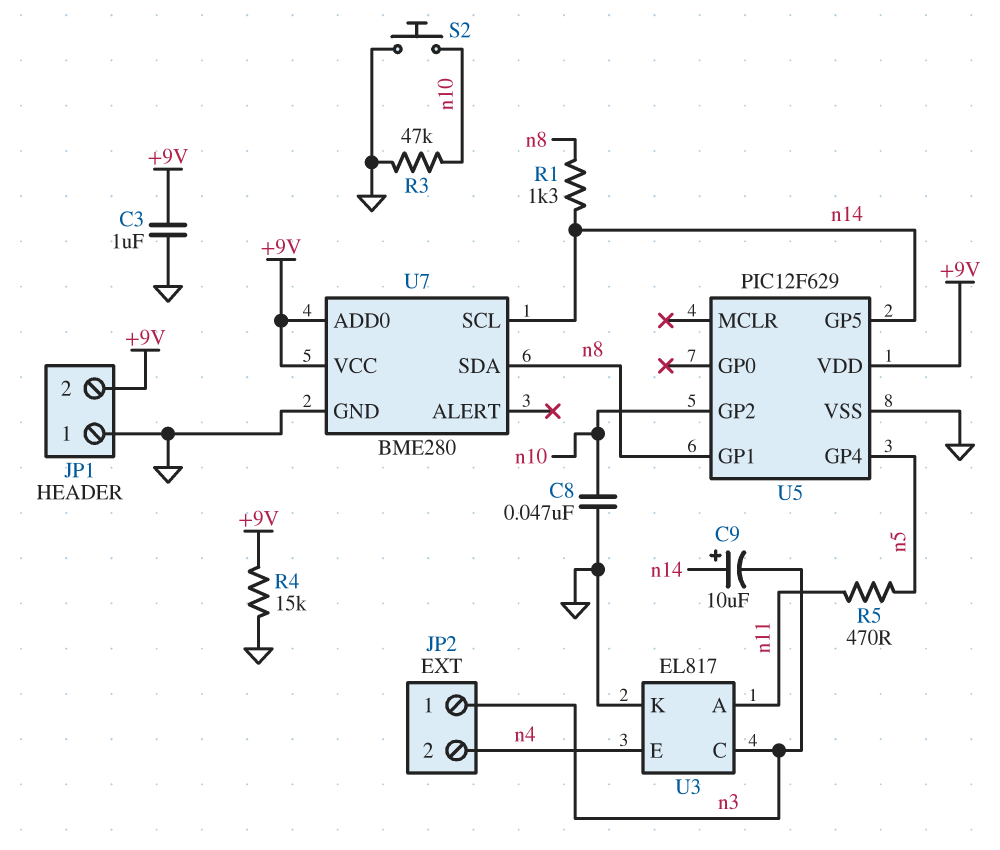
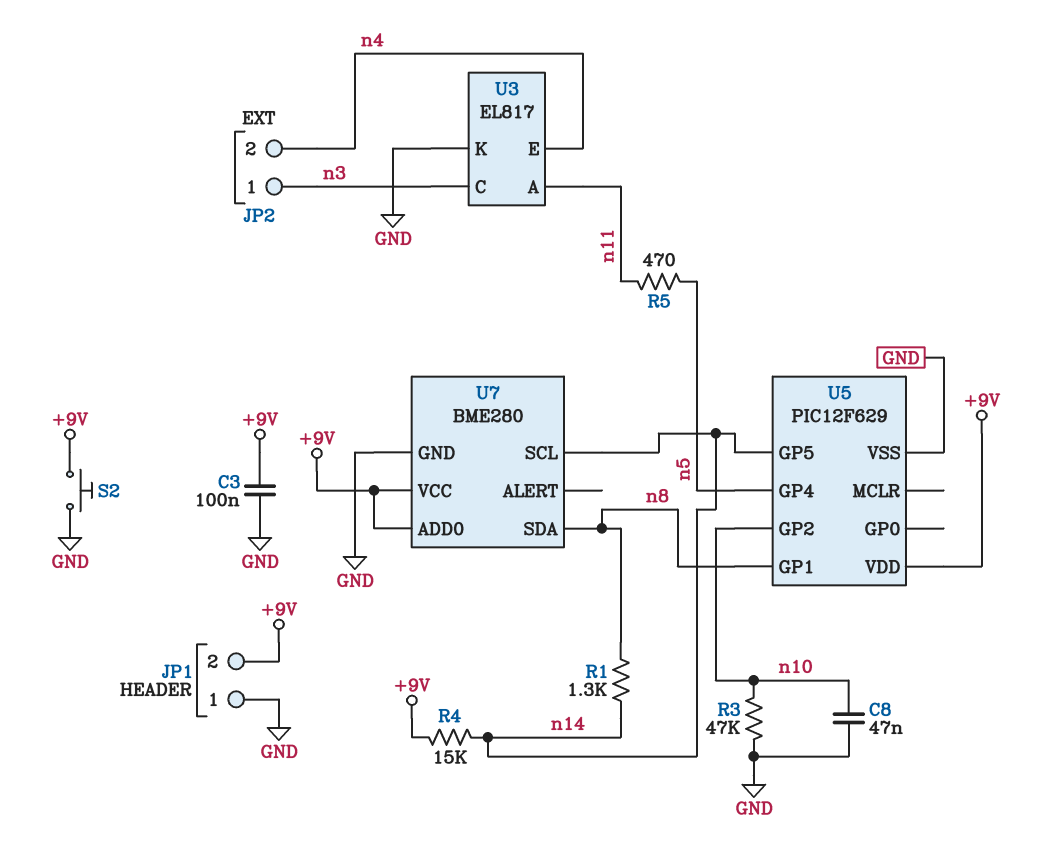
C3: 1uF (+9V, GND) -> 100nF (+9V, GND)
C9: 10uF (plus n14, minus n3) -> none
R4: 15k (+9V, GND) -> 15k (+9V, n14)
S2: button (GND, n10) -> button (+9V, GND)

